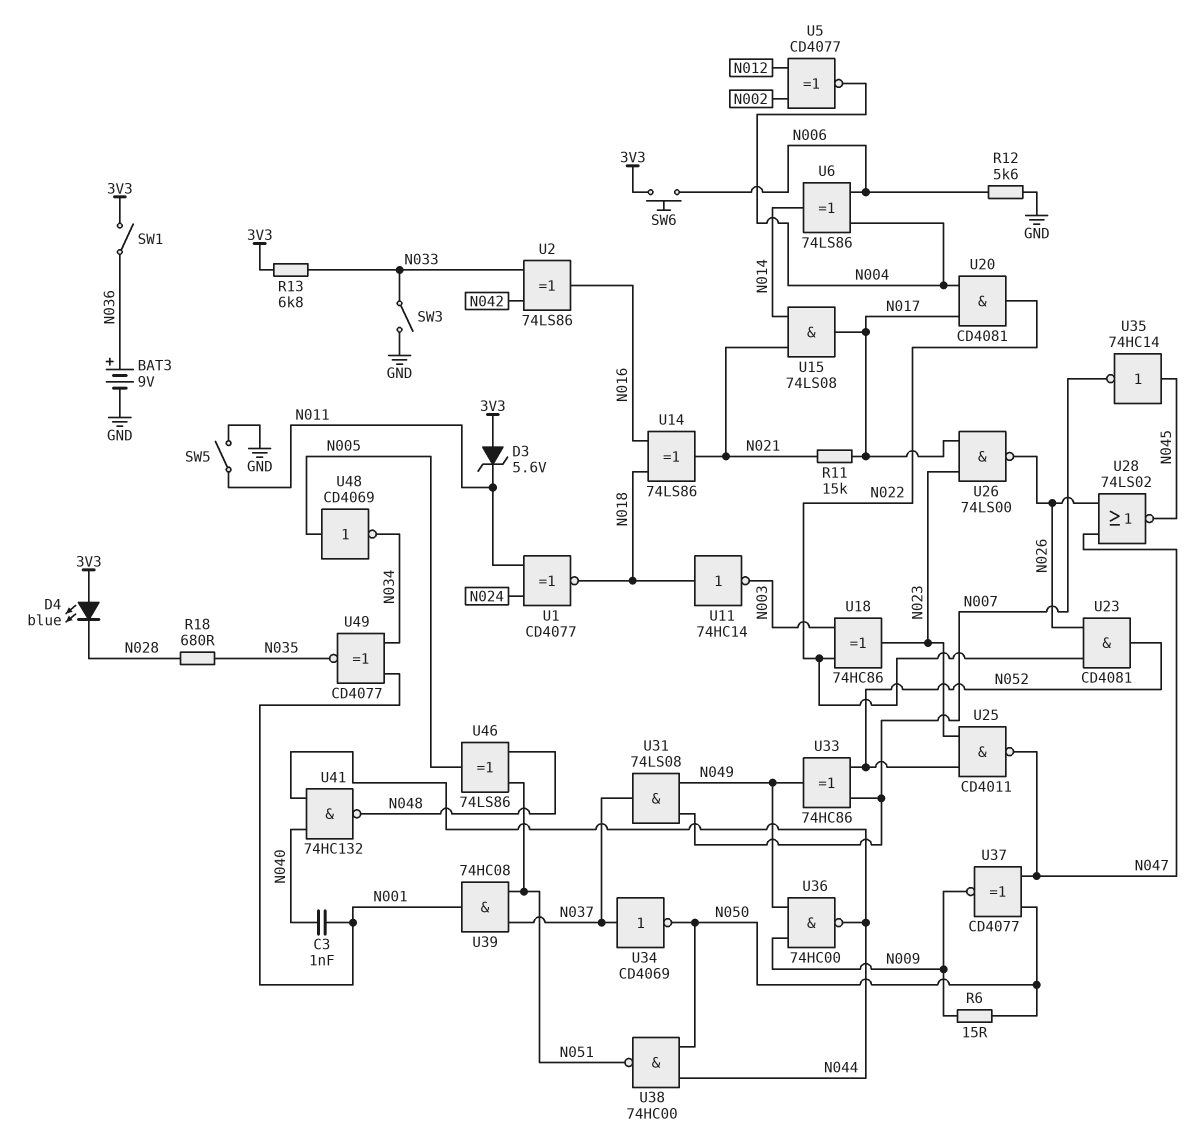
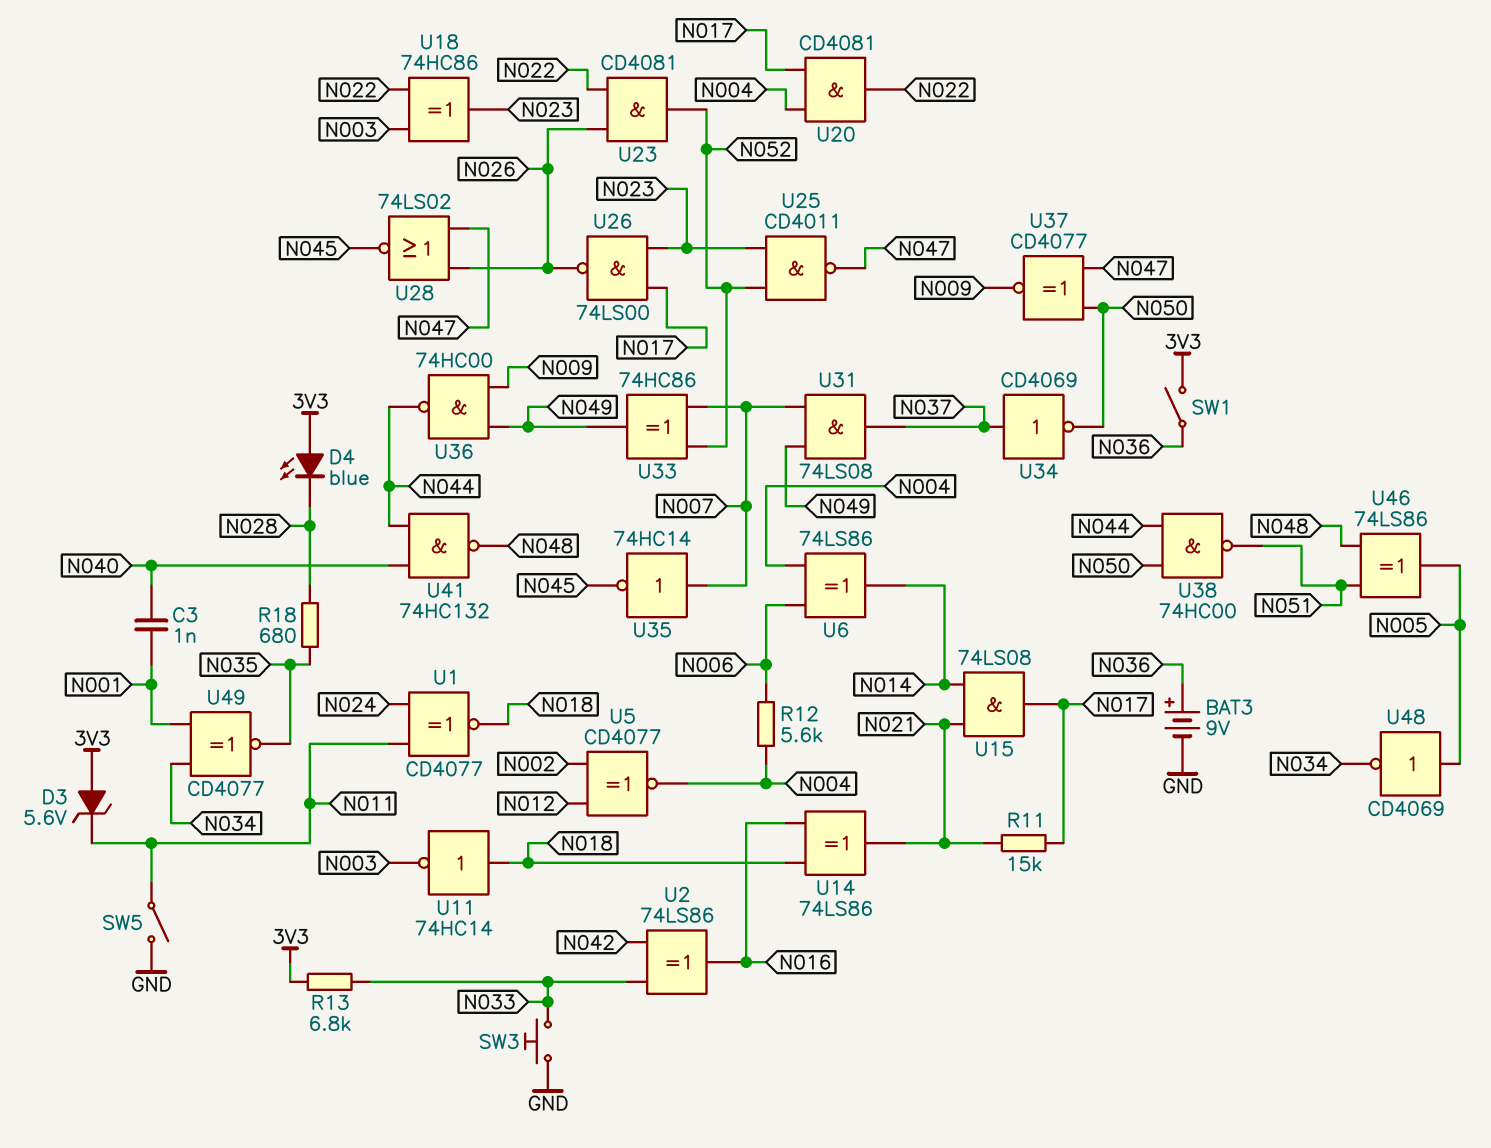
R6: 15 (N009, N050) -> none
R12: 5.6k (GND, N006) -> 5.6k (N004, N006)
SW3: switch (GND, N033) -> button (GND, N033)
SW6: button (3V3, N006) -> none
U35: NOT 74HC14 (in N045, out N007) -> NOT 74HC14 (in N007, out N045)
U39: AND 74HC08 (in N037, in N051, out N001) -> none

